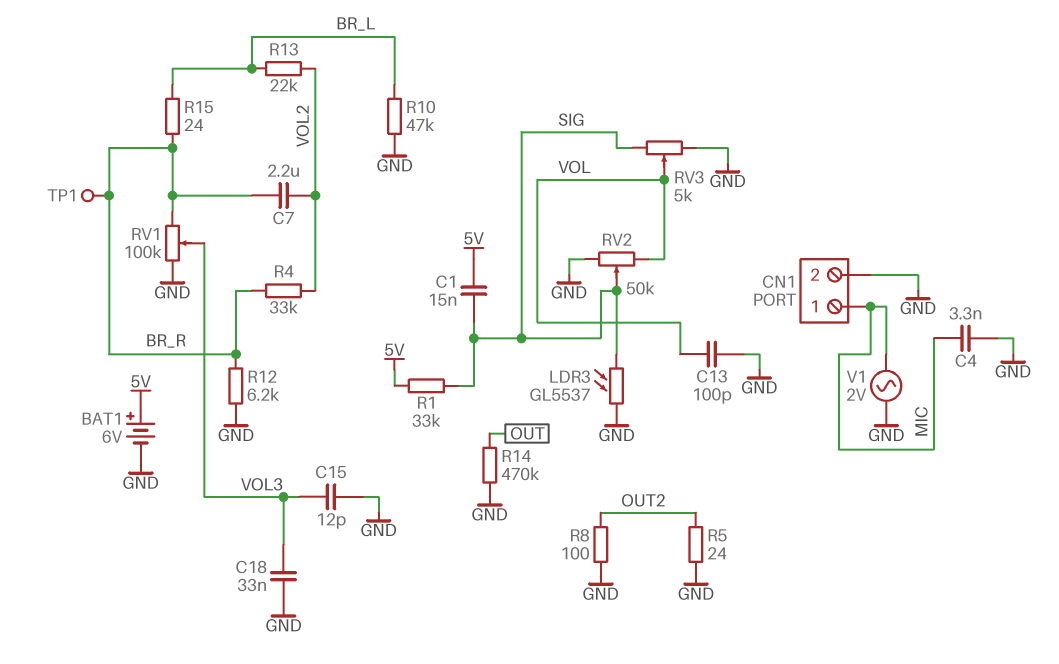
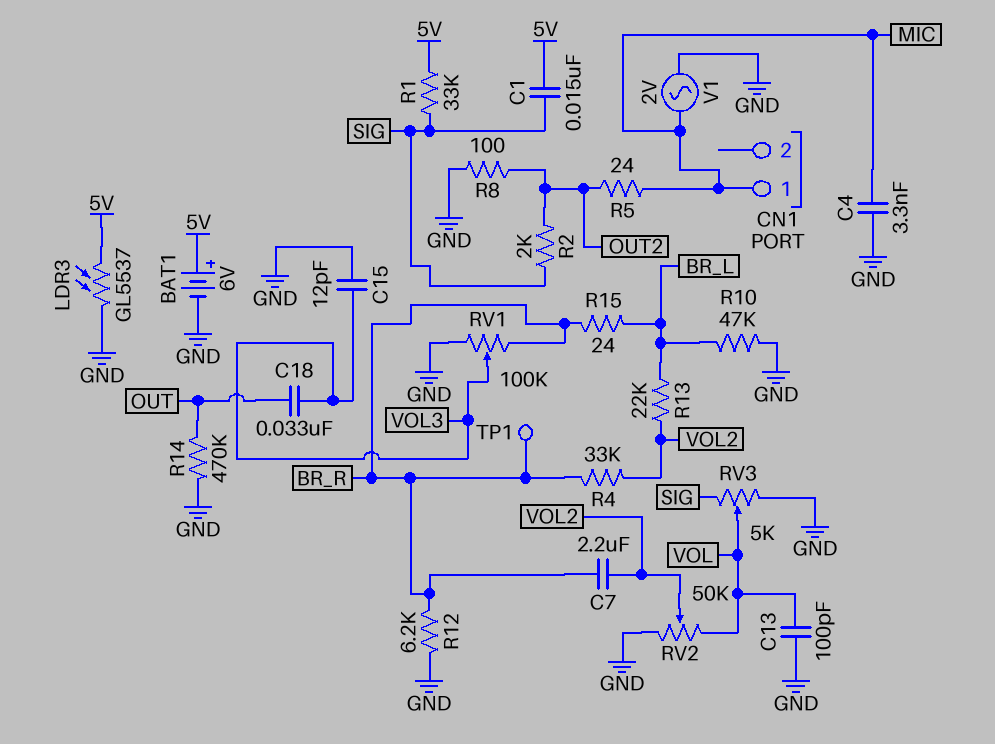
C18: 33nF (GND, VOL3) -> 33nF (OUT, VOL3)
CN1 pin 2: GND -> none
LDR3: GL5537 (GND, SIG) -> GL5537 (5V, GND)
R2: none -> 2k (OUT2, SIG)
R5: 24 (GND, OUT2) -> 24 (MIC, OUT2)
RV2: 50k (GND, VOL, wiper SIG) -> 50k (GND, VOL, wiper VOL2)

